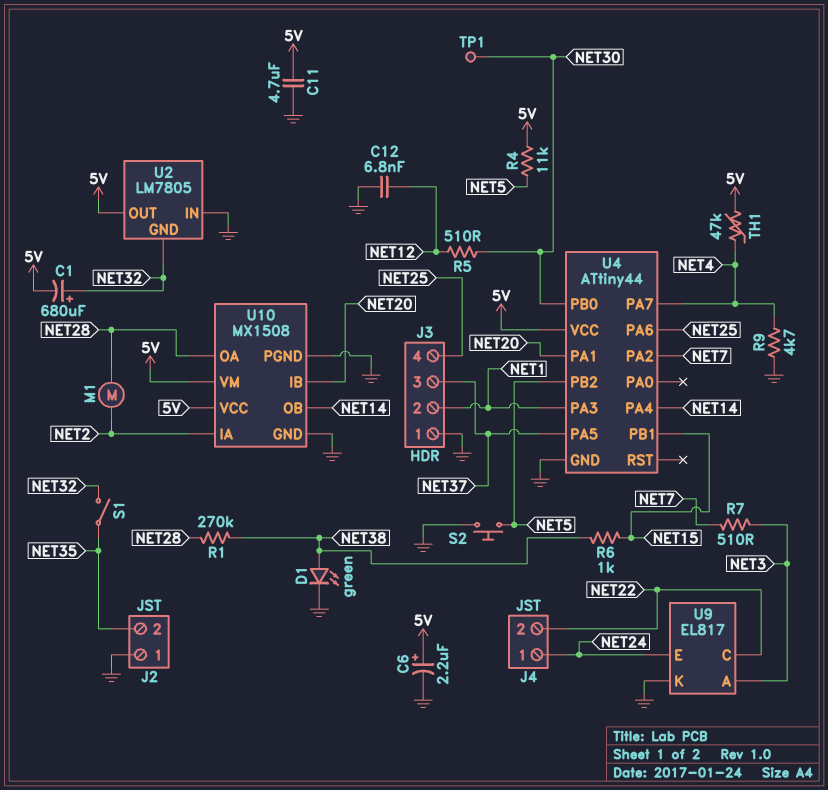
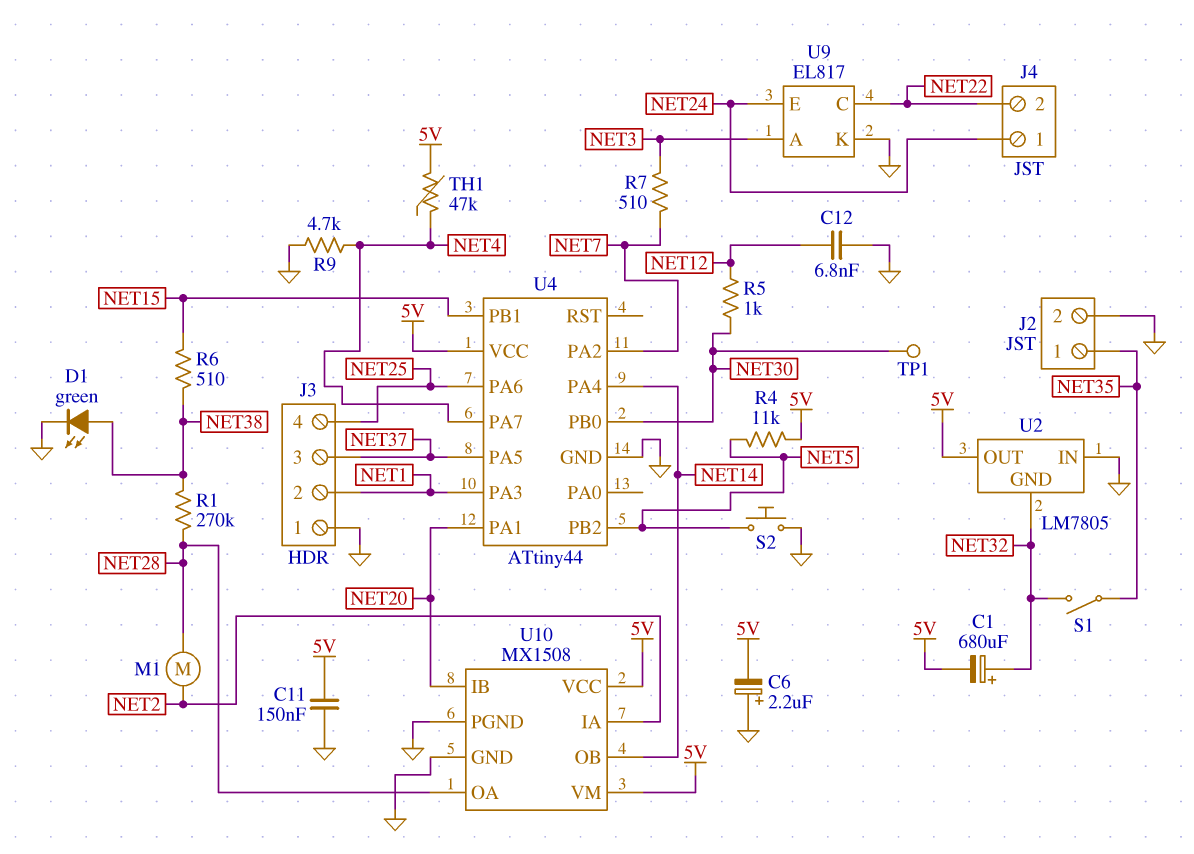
C6: 2.2uF (plus 5V, minus GND) -> 2.2uF (plus GND, minus 5V)
C11: 4.7uF (5V, GND) -> 150nF (5V, GND)
J2 pin 1: GND -> NET35
J2 pin 2: NET35 -> GND
R5: 510 (NET12, NET30) -> 1k (NET12, NET30)
R6: 1k (NET15, NET38) -> 510 (NET15, NET38)

